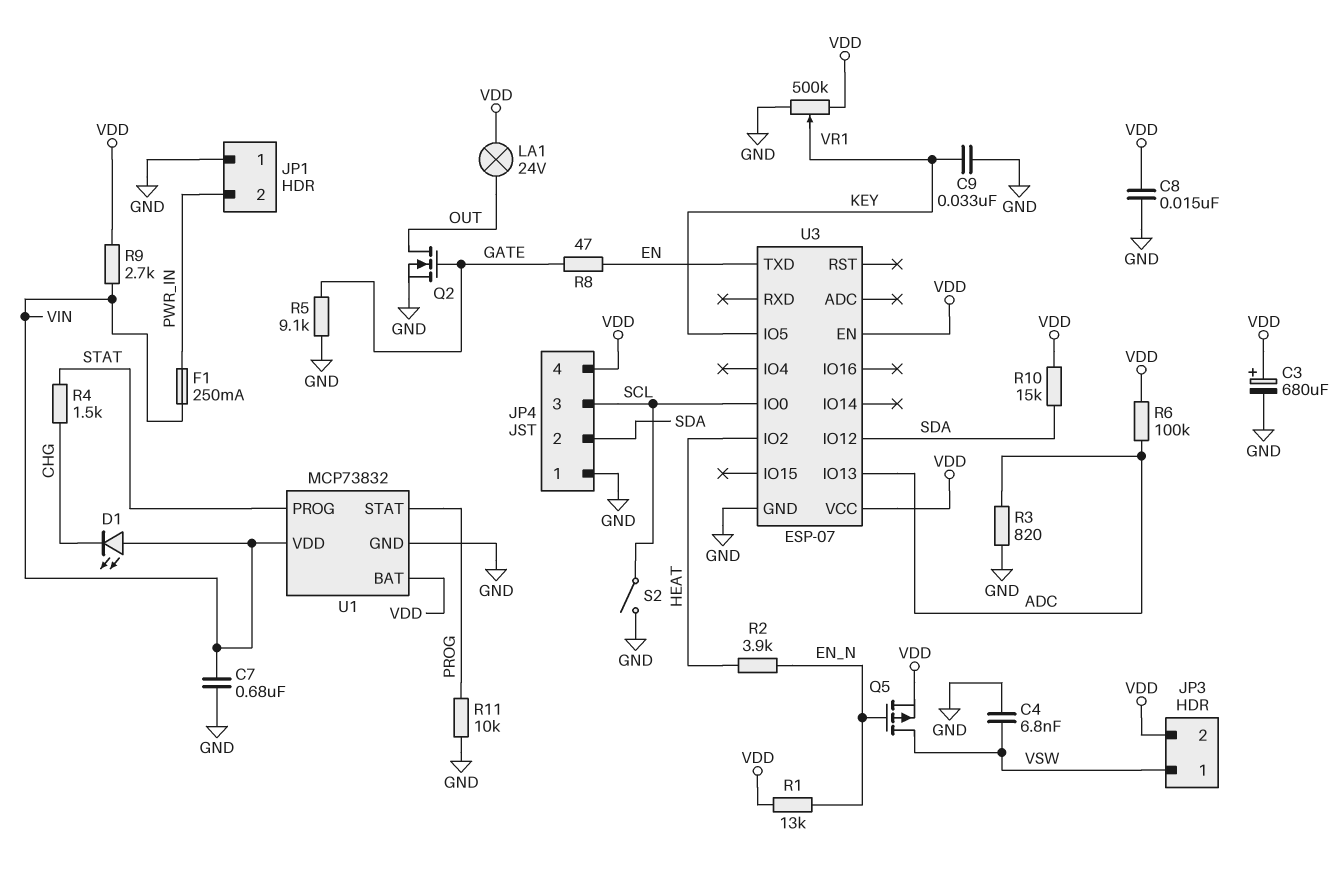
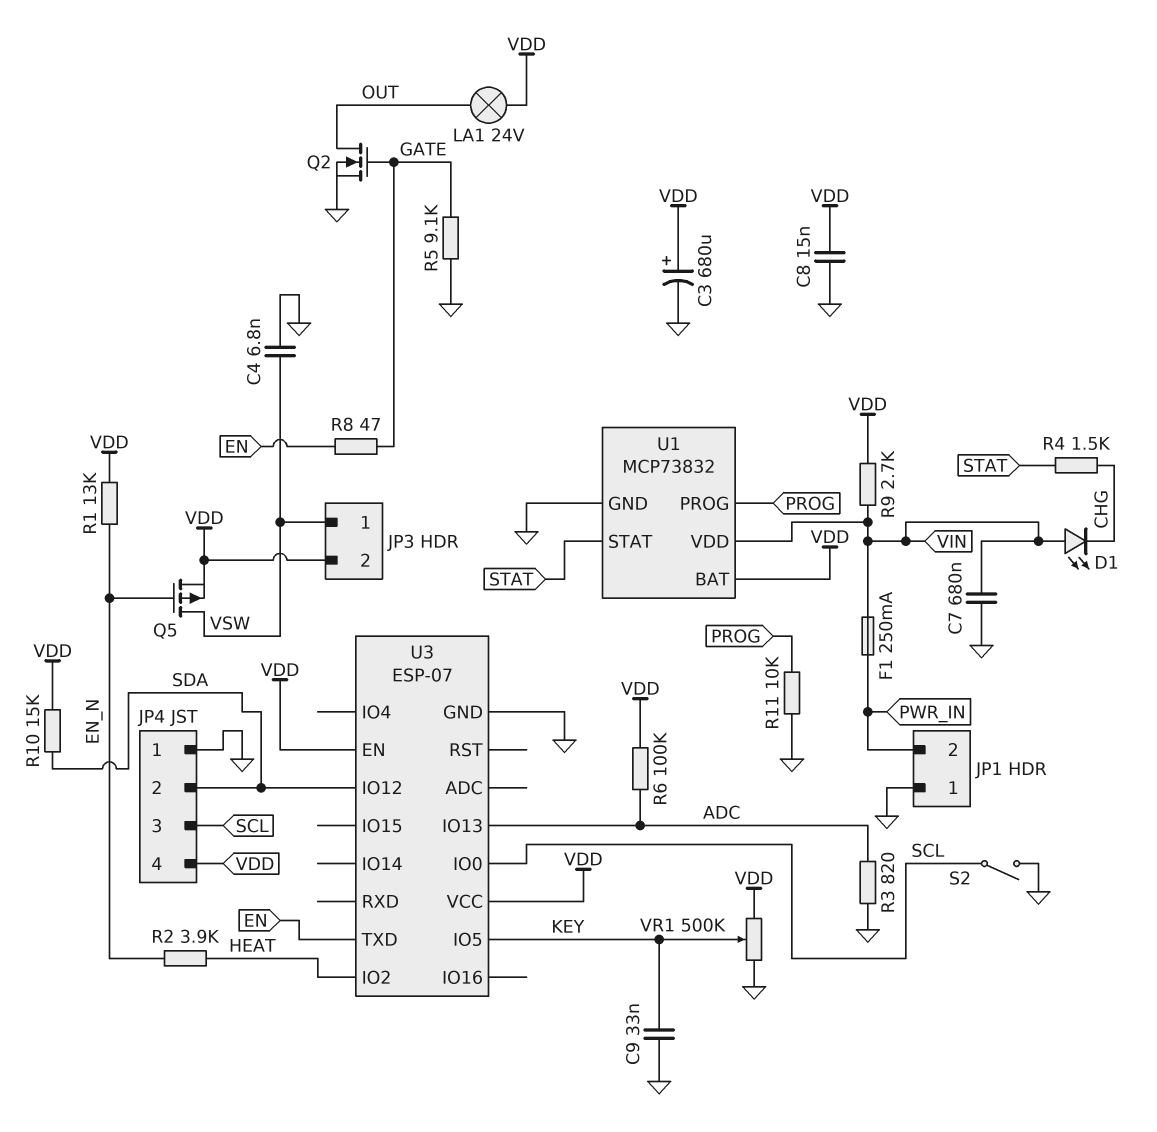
U1 pin PROG: STAT -> PROG
U1 pin STAT: PROG -> STAT

